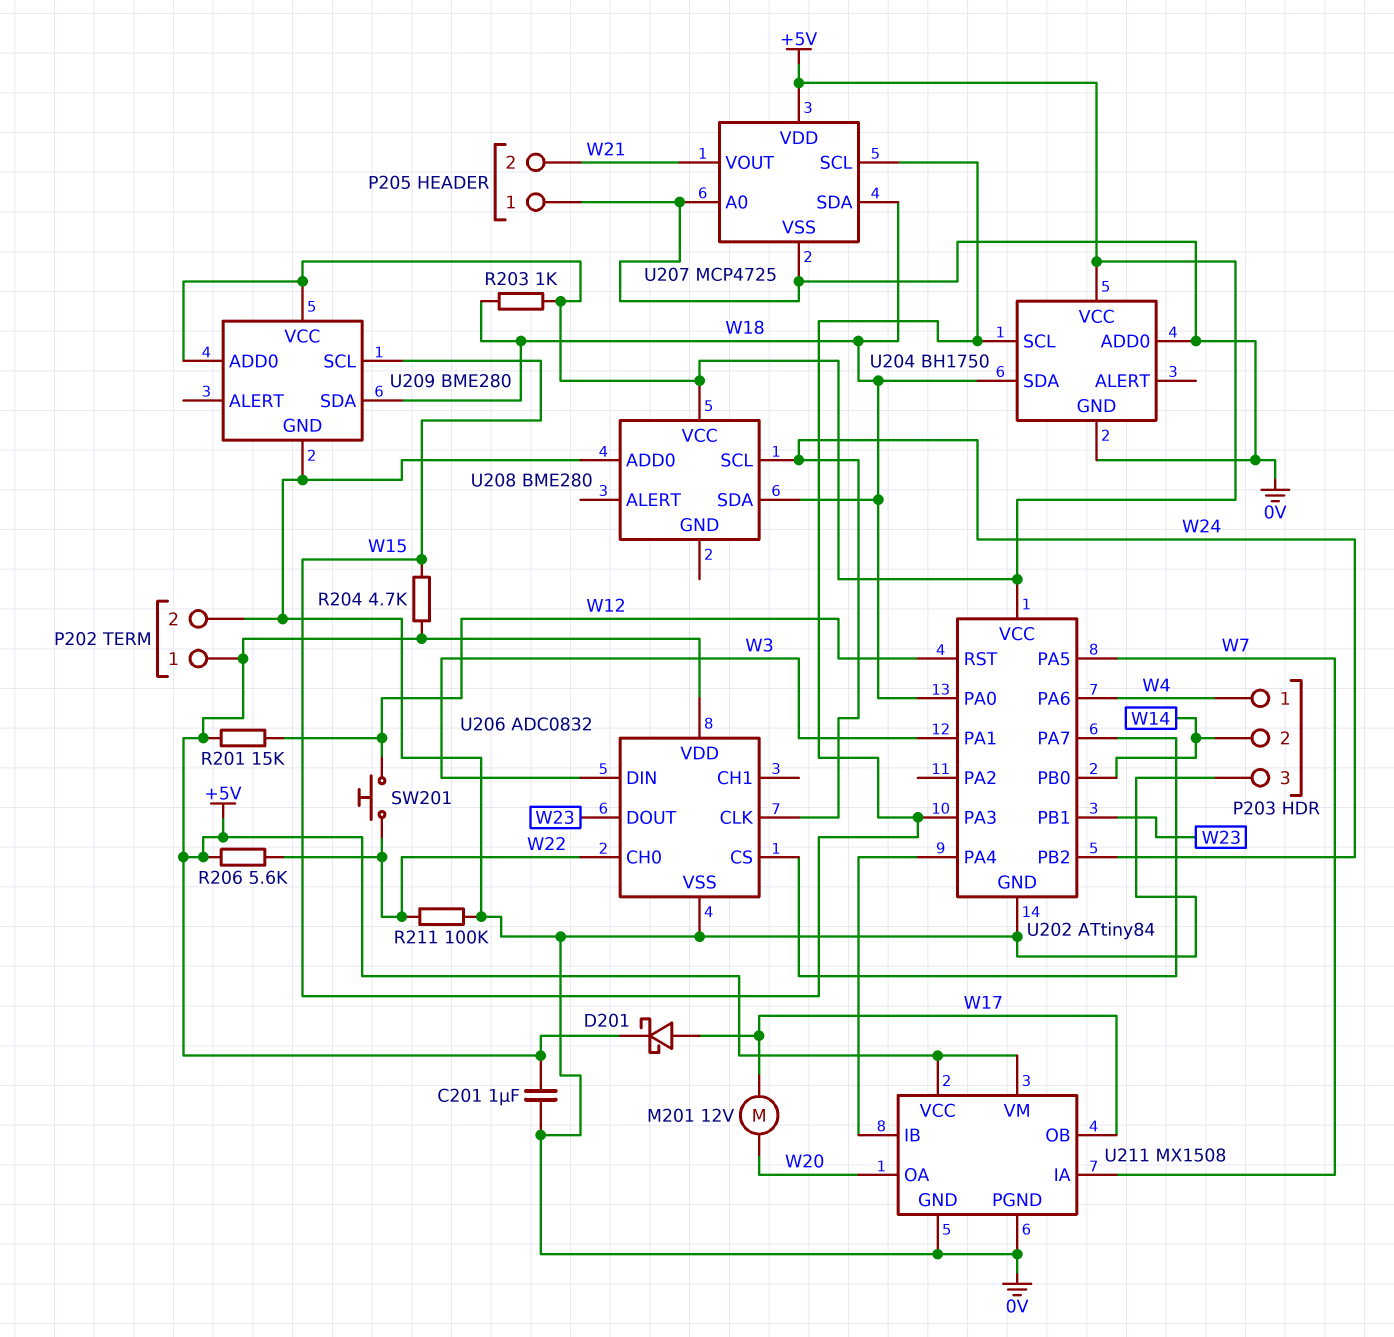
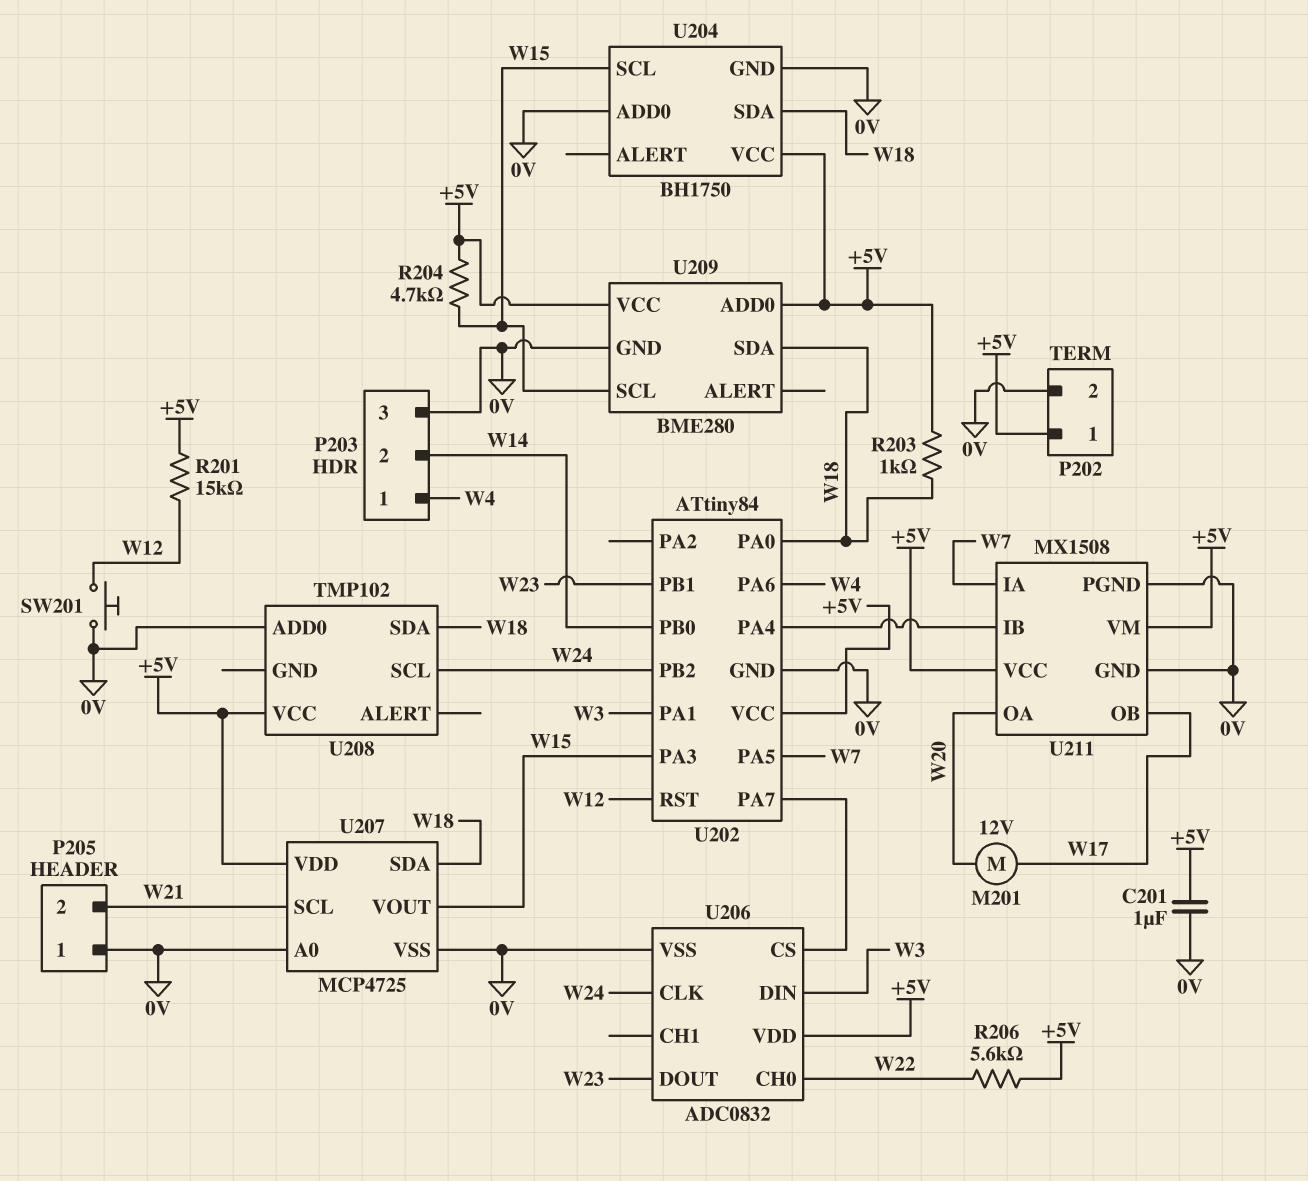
D201: schottky (A W17, K +5V) -> none
R211: 100k (0V, W22) -> none
SW201: button (W12, W22) -> button (0V, W12)
U207 pin SCL: W15 -> W21
U207 pin VOUT: W21 -> W15
U208: BME280 -> TMP102

